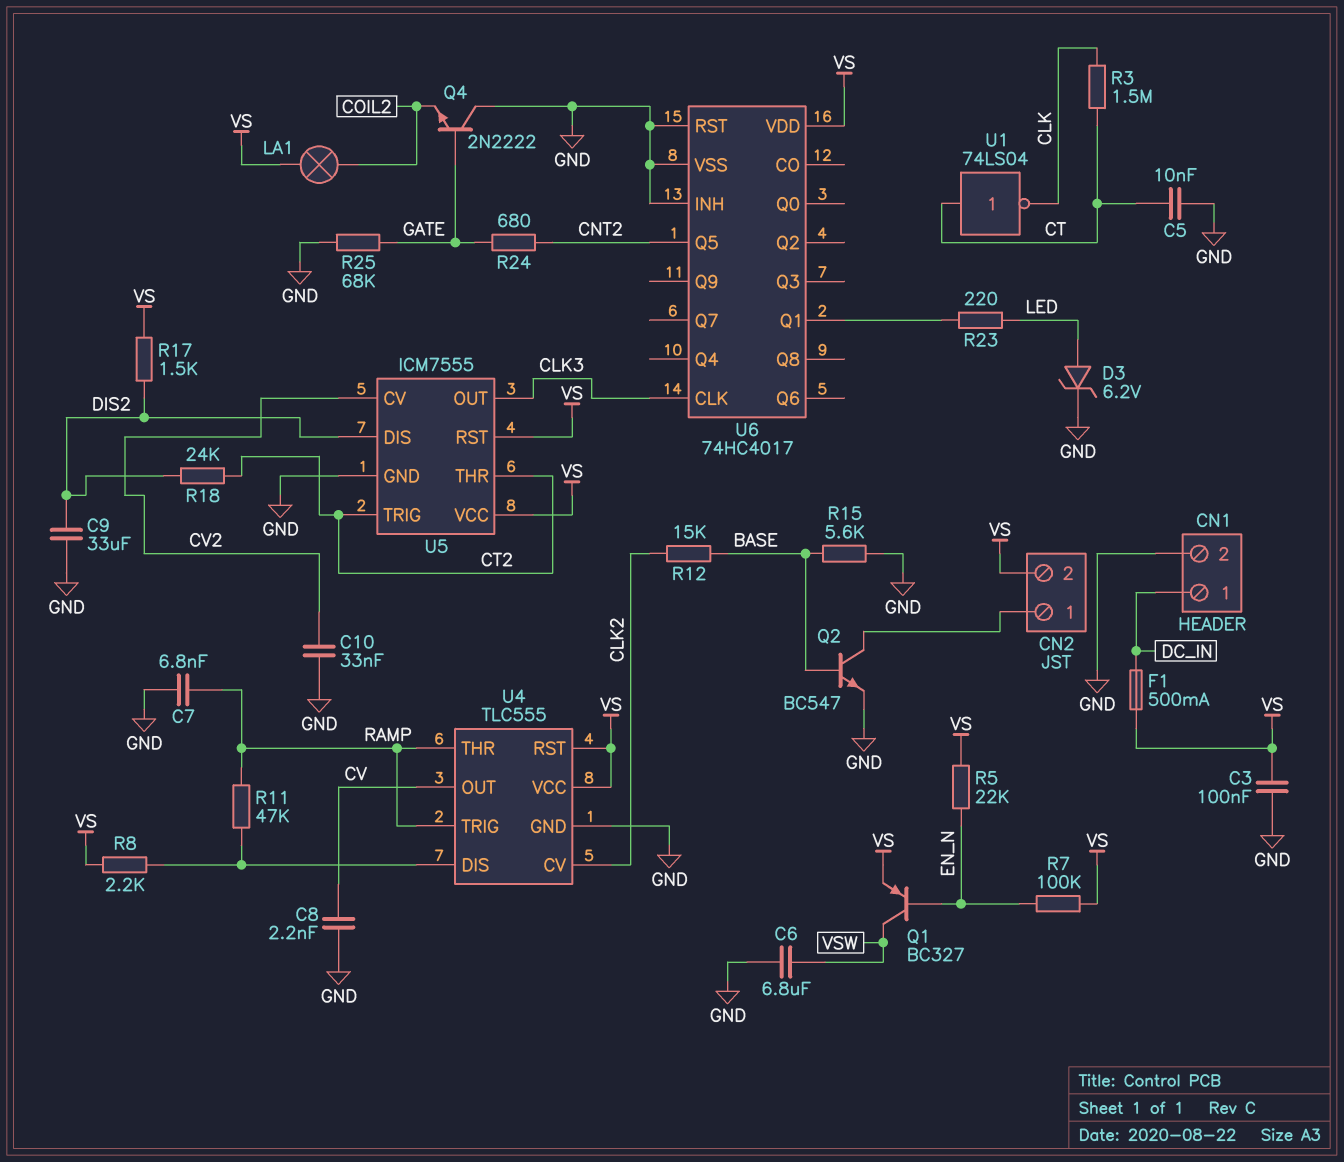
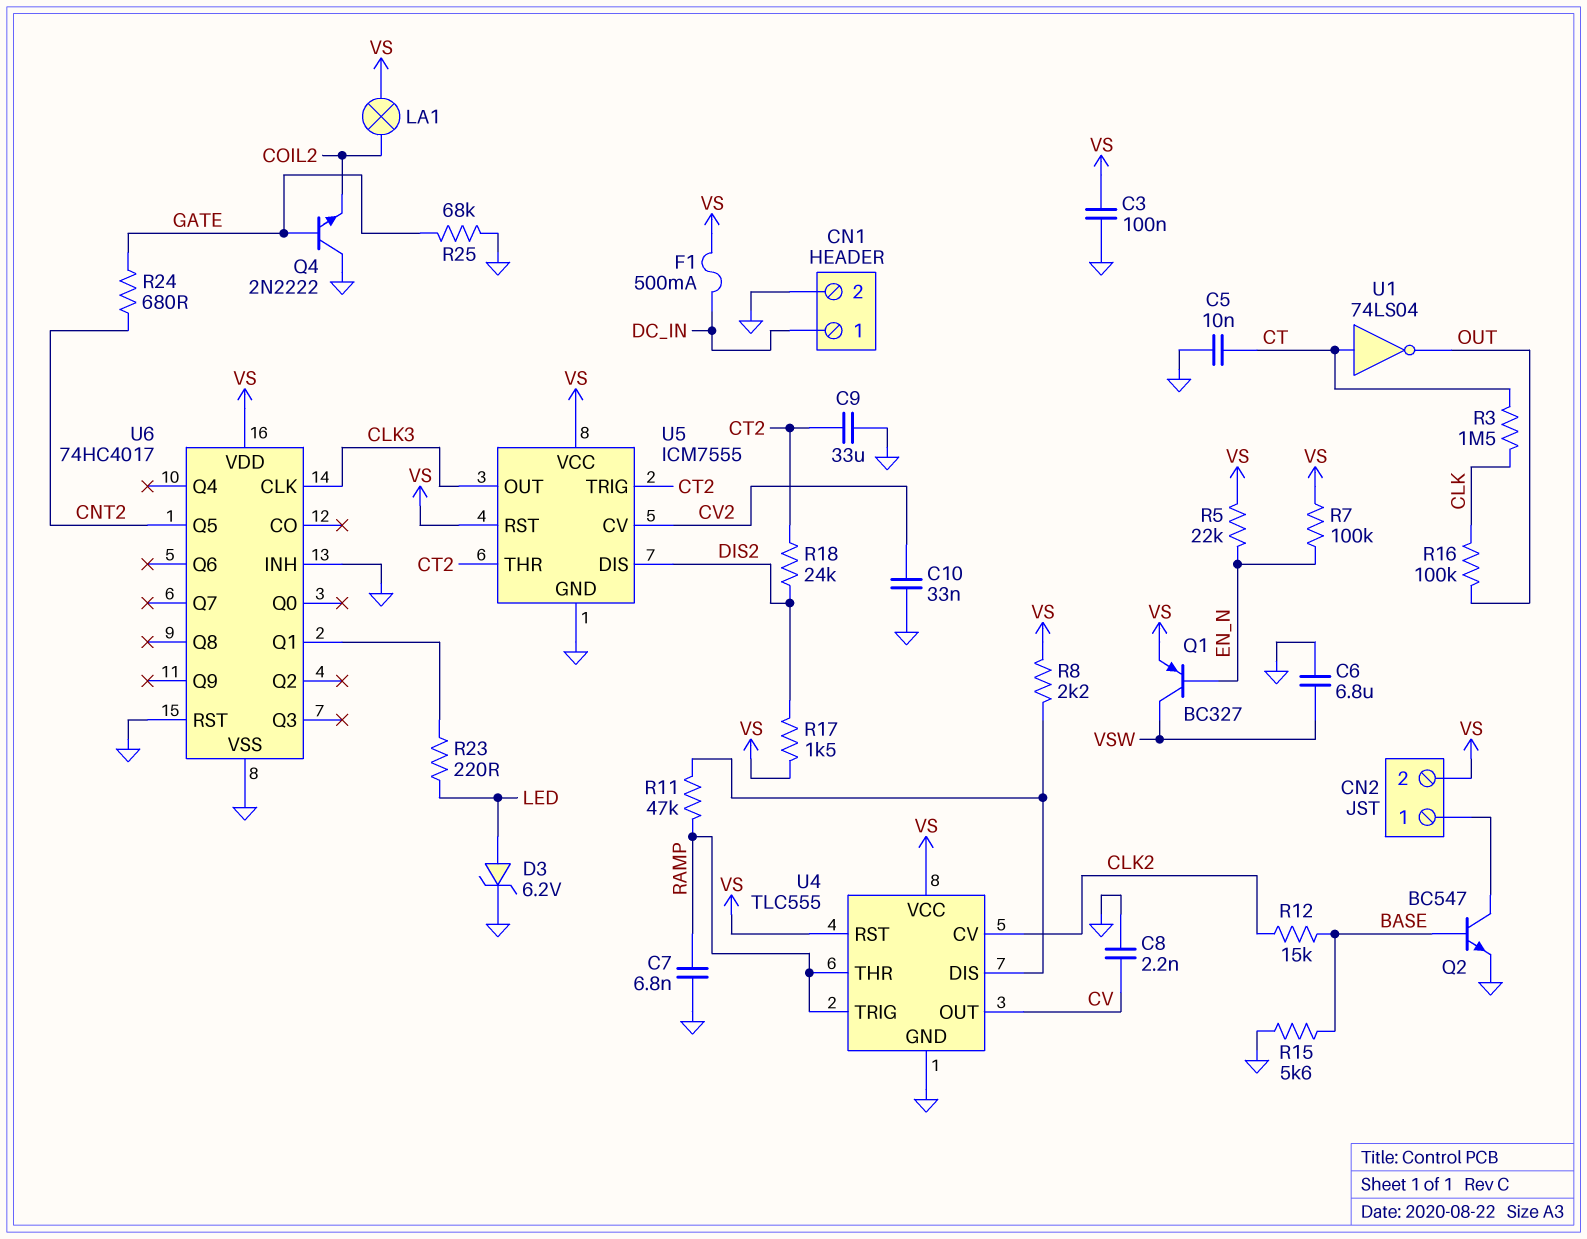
C9: 33uF (DIS2, GND) -> 33uF (CT2, GND)
R16: none -> 100k (CLK, OUT)
U1: NOT 74LS04 (in CT, out CLK) -> NOT 74LS04 (in CT, out OUT)

